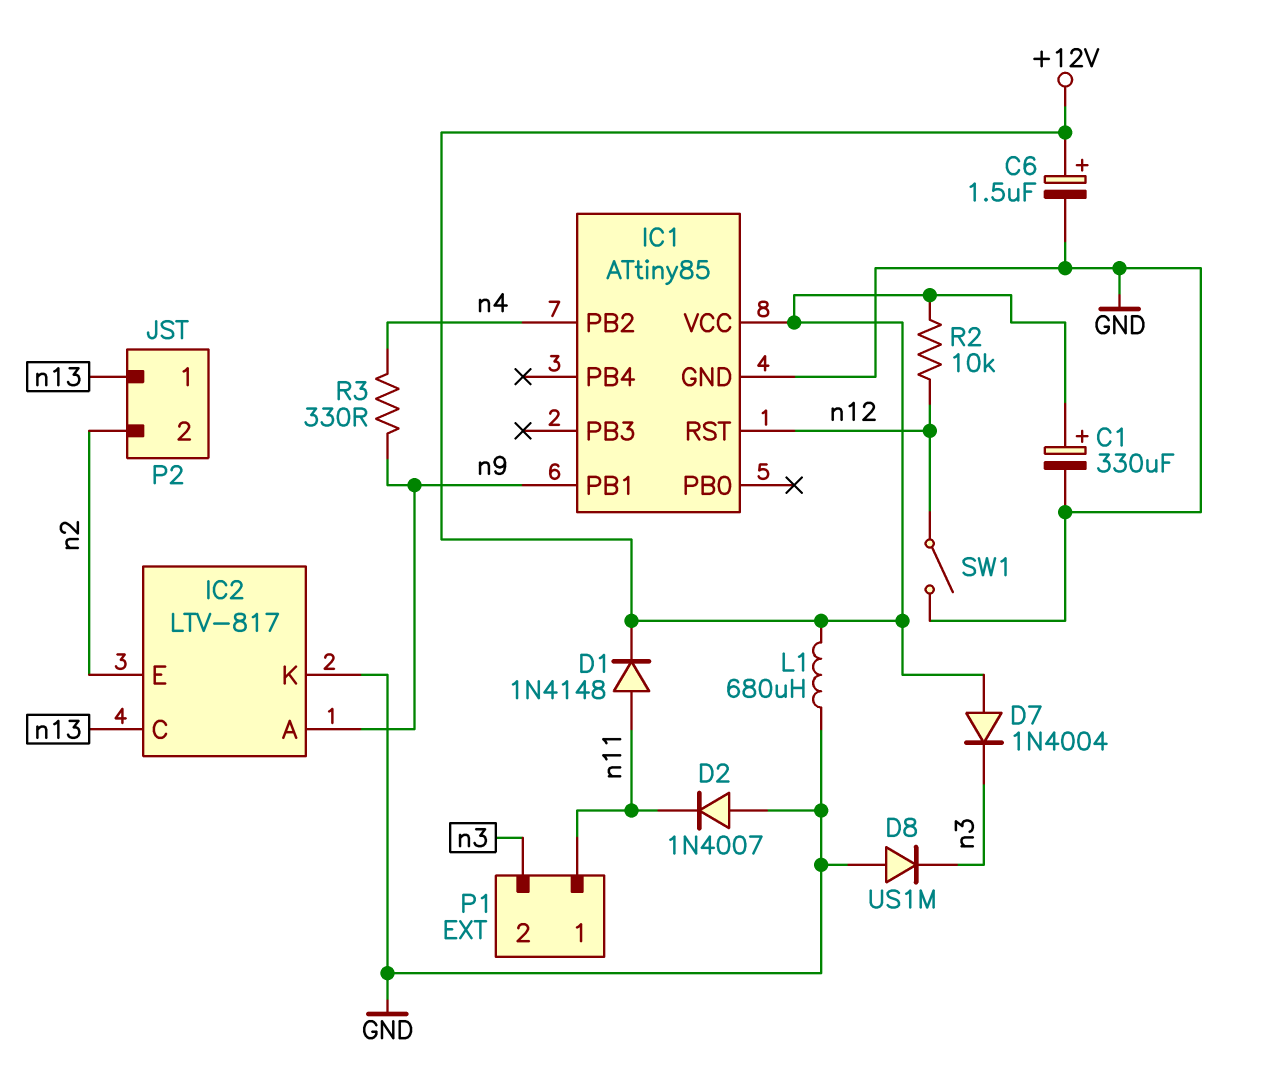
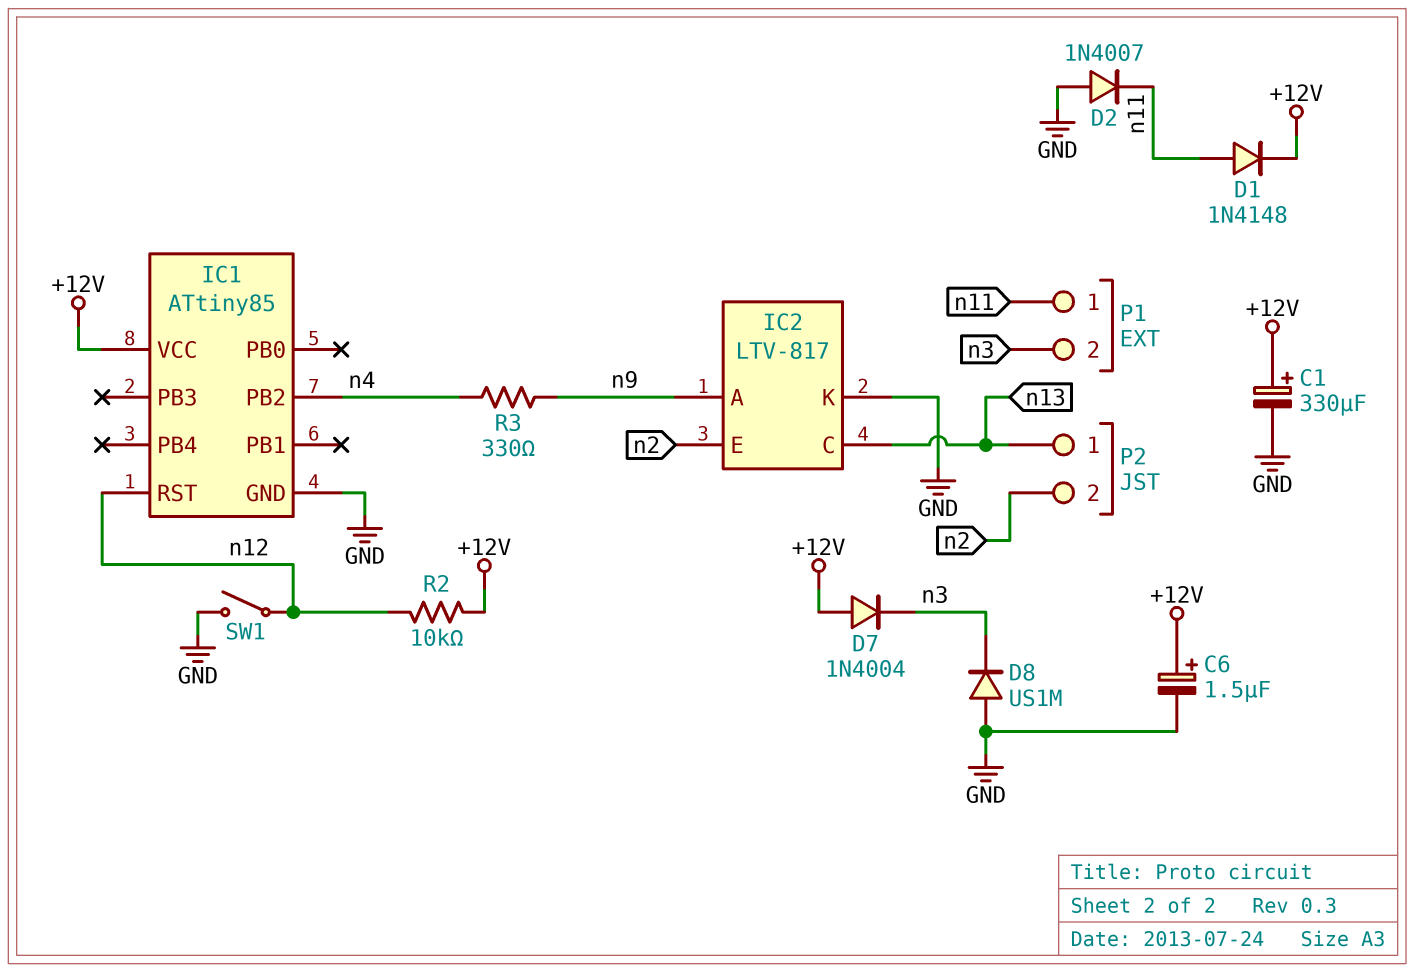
IC1 pin PB1: n9 -> none
L1: 680uH (+12V, GND) -> none

